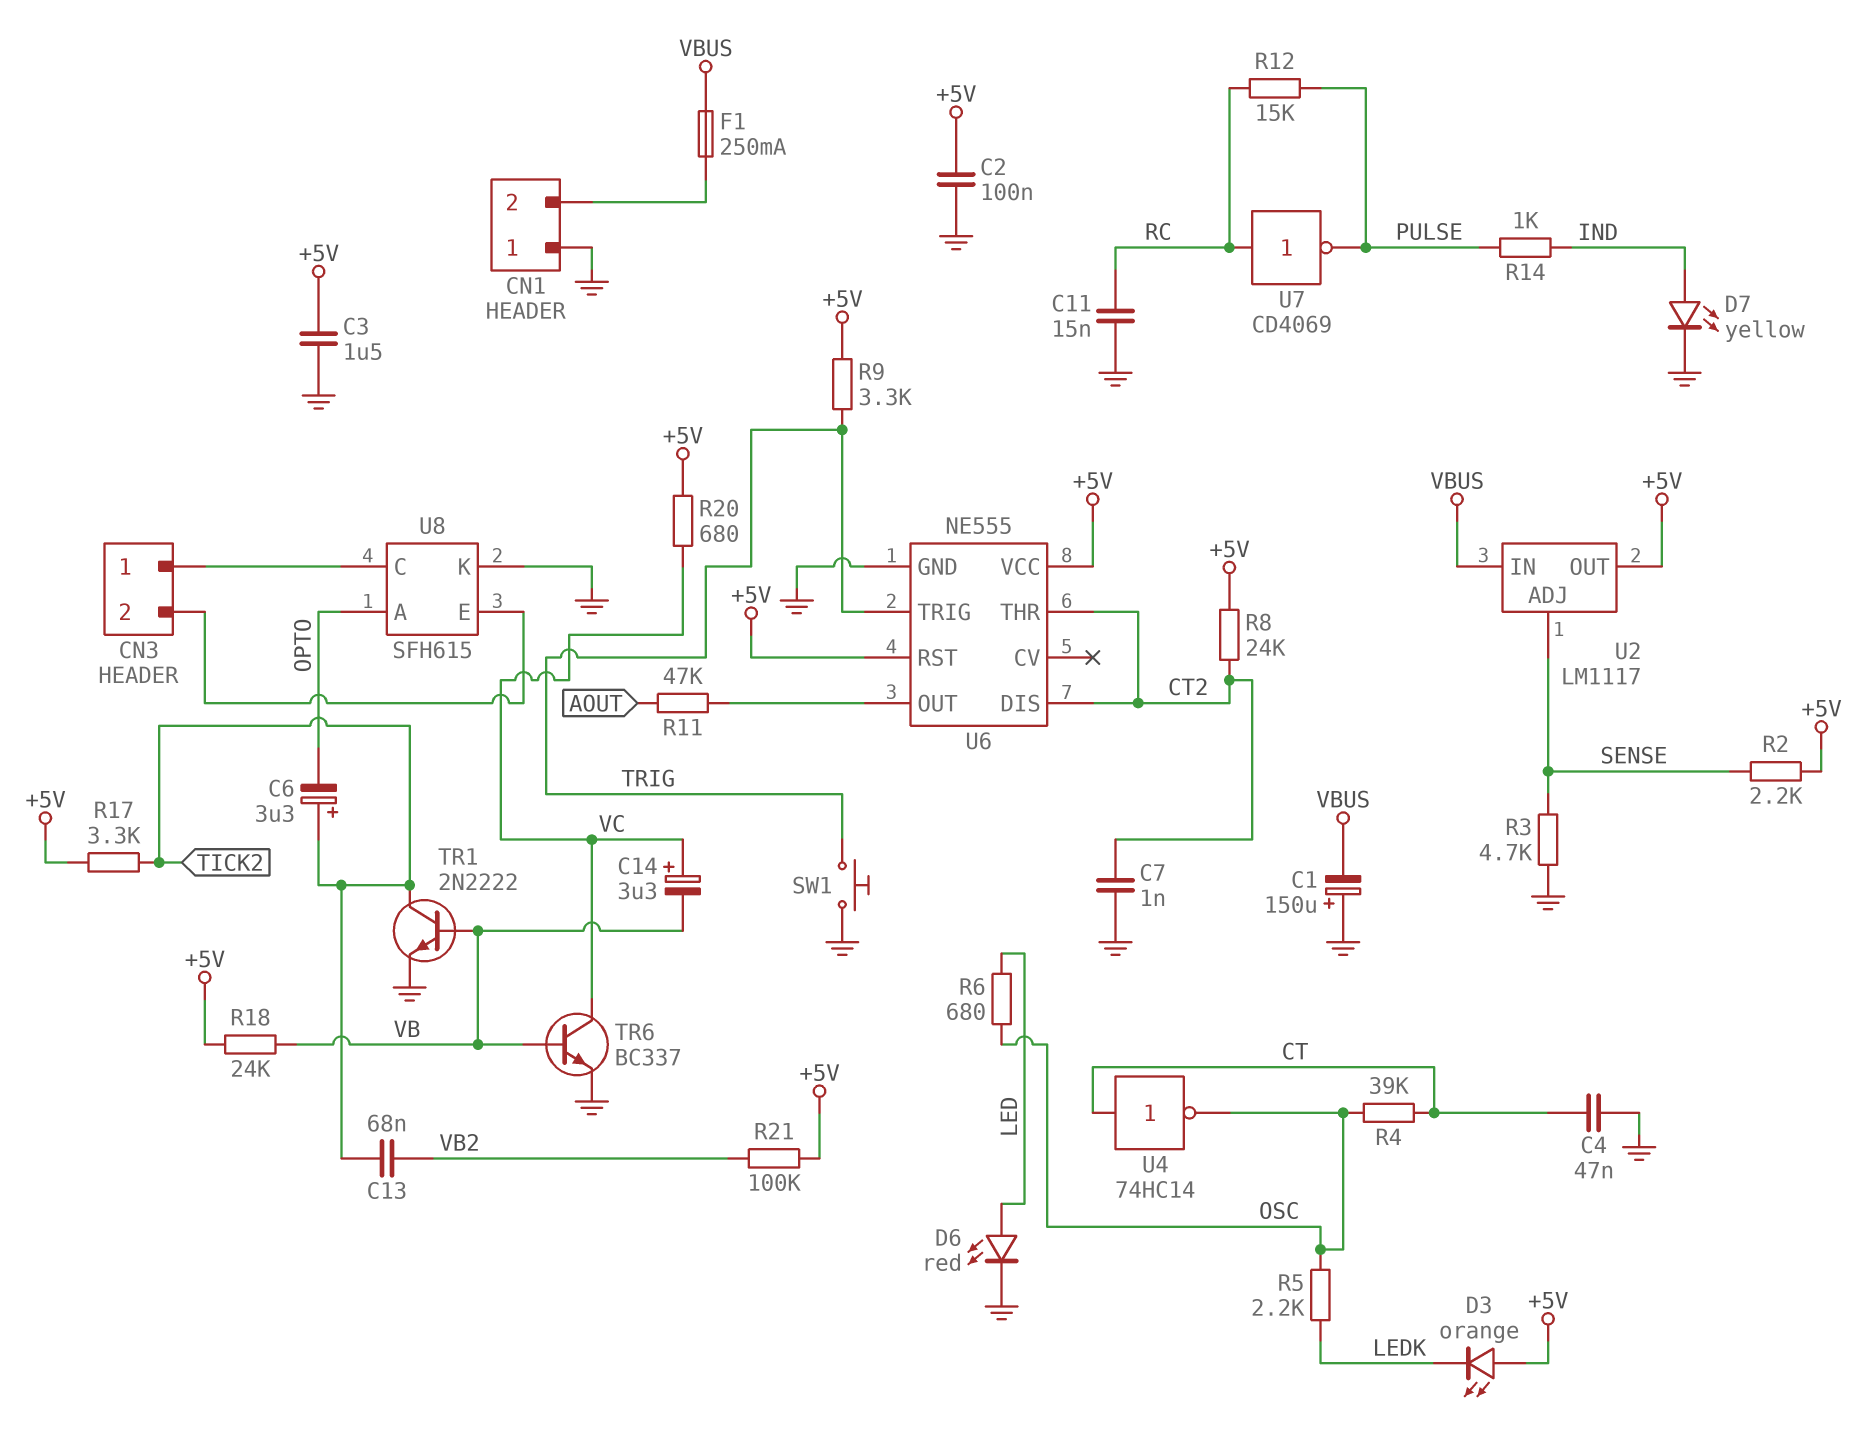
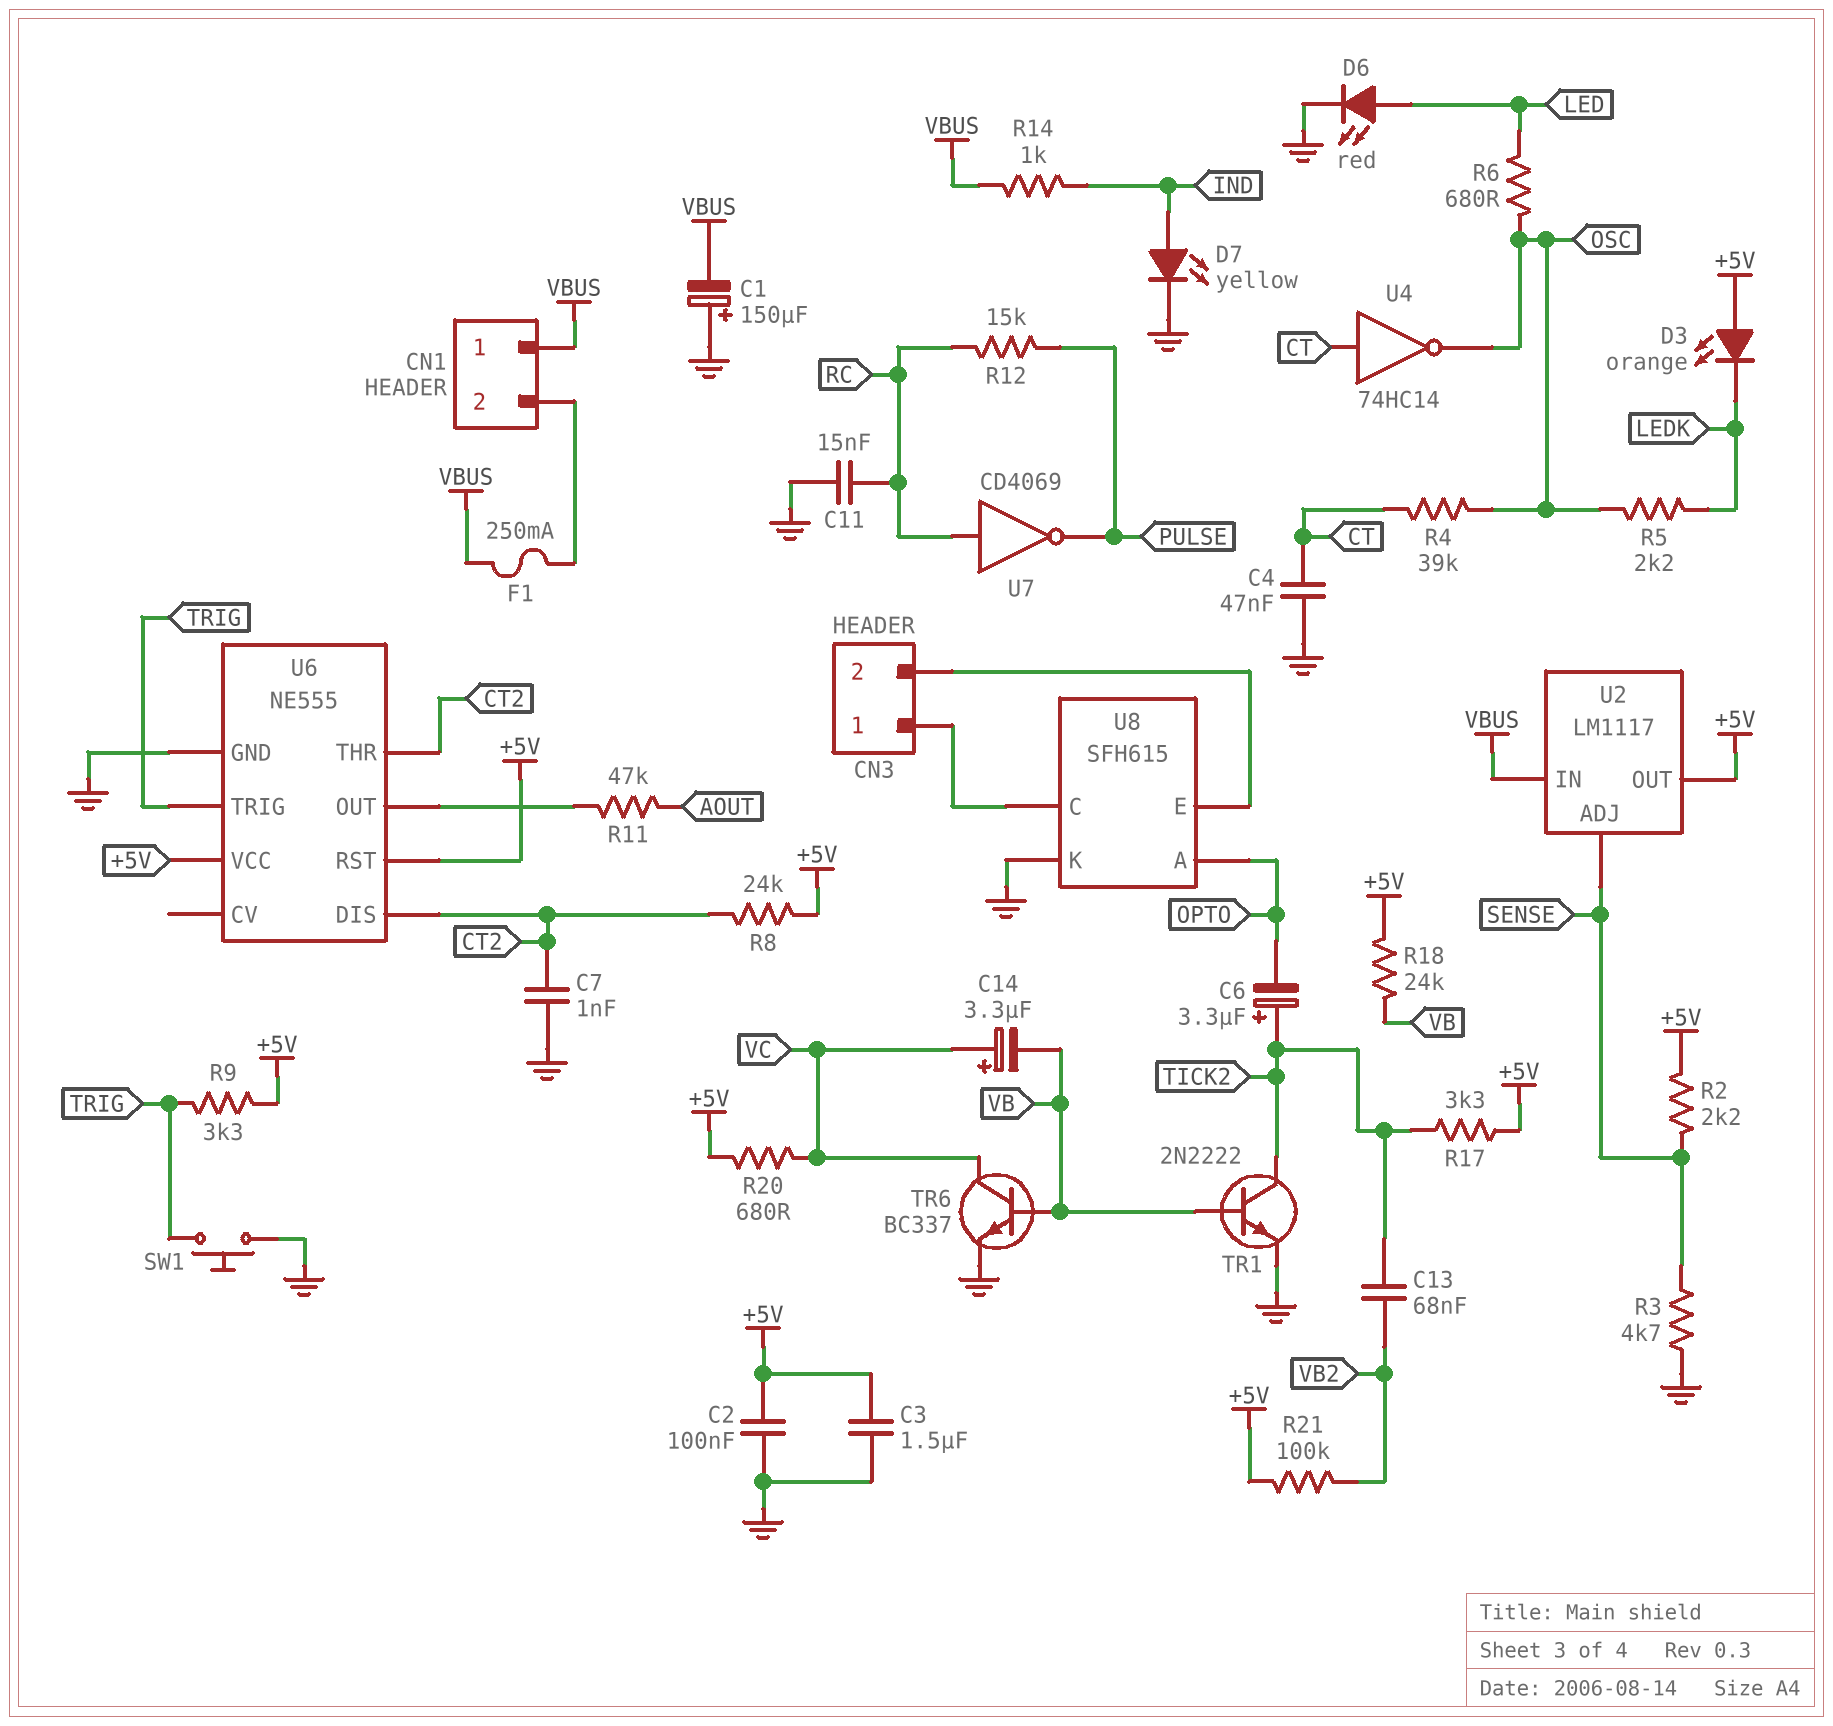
CN1 pin 1: GND -> VBUS
R14: 1k (IND, PULSE) -> 1k (IND, VBUS)

